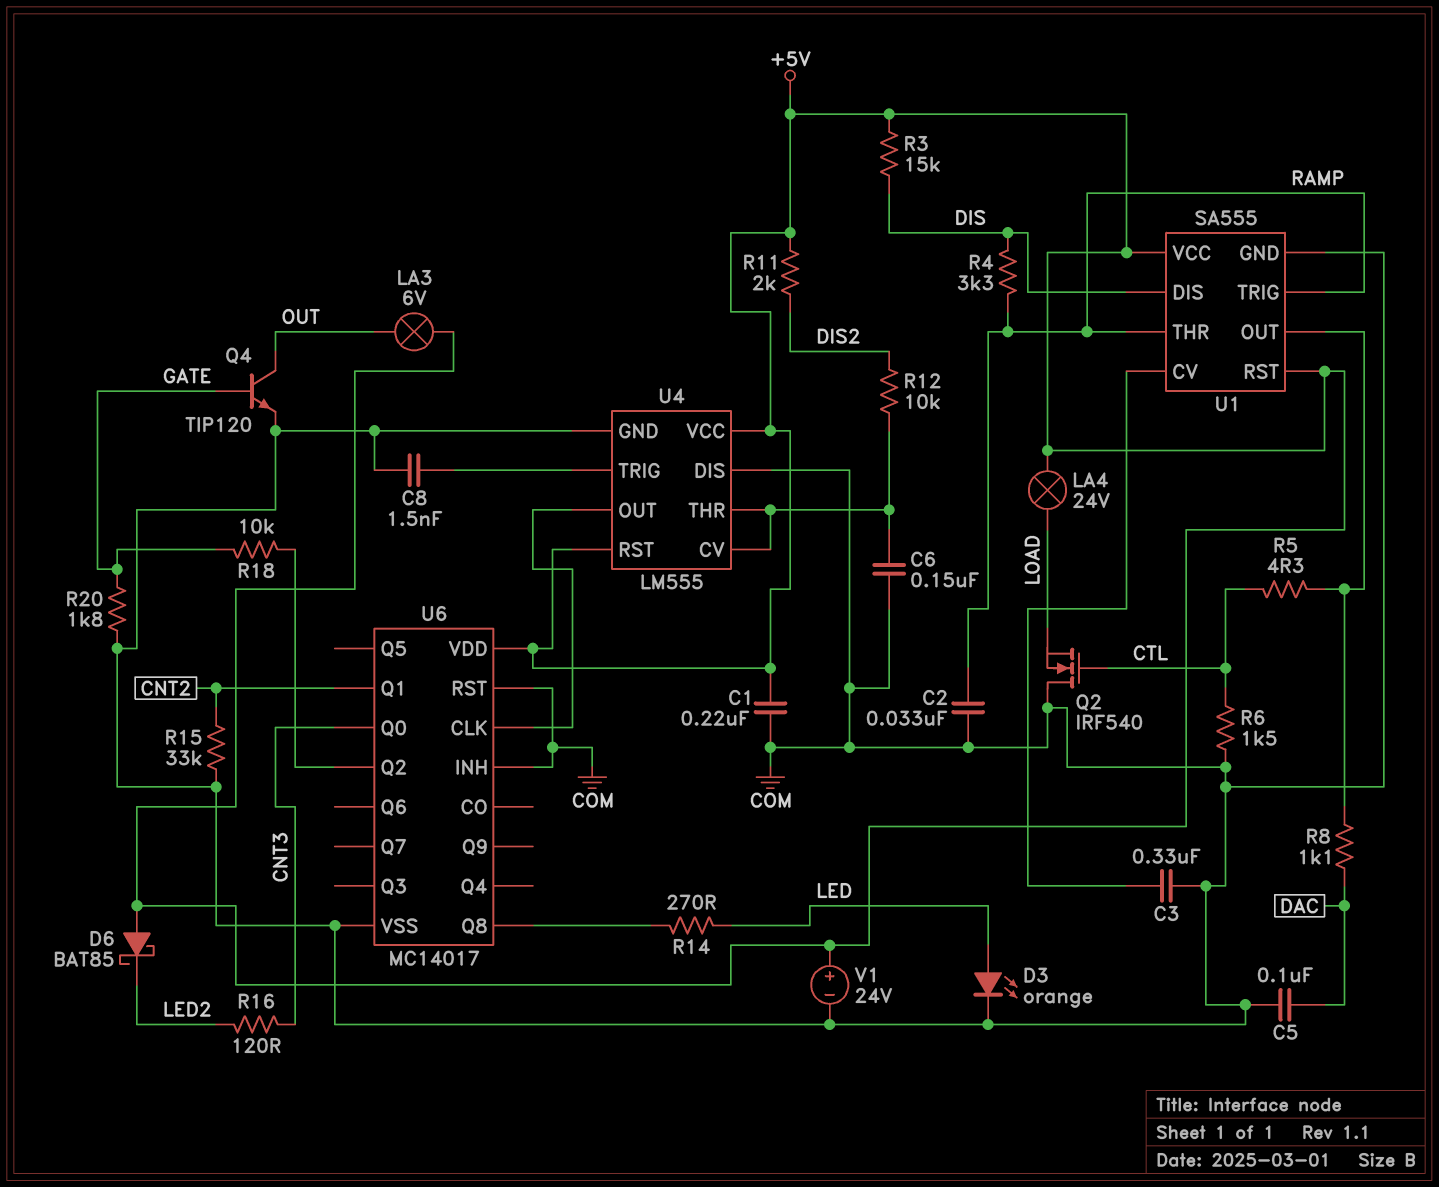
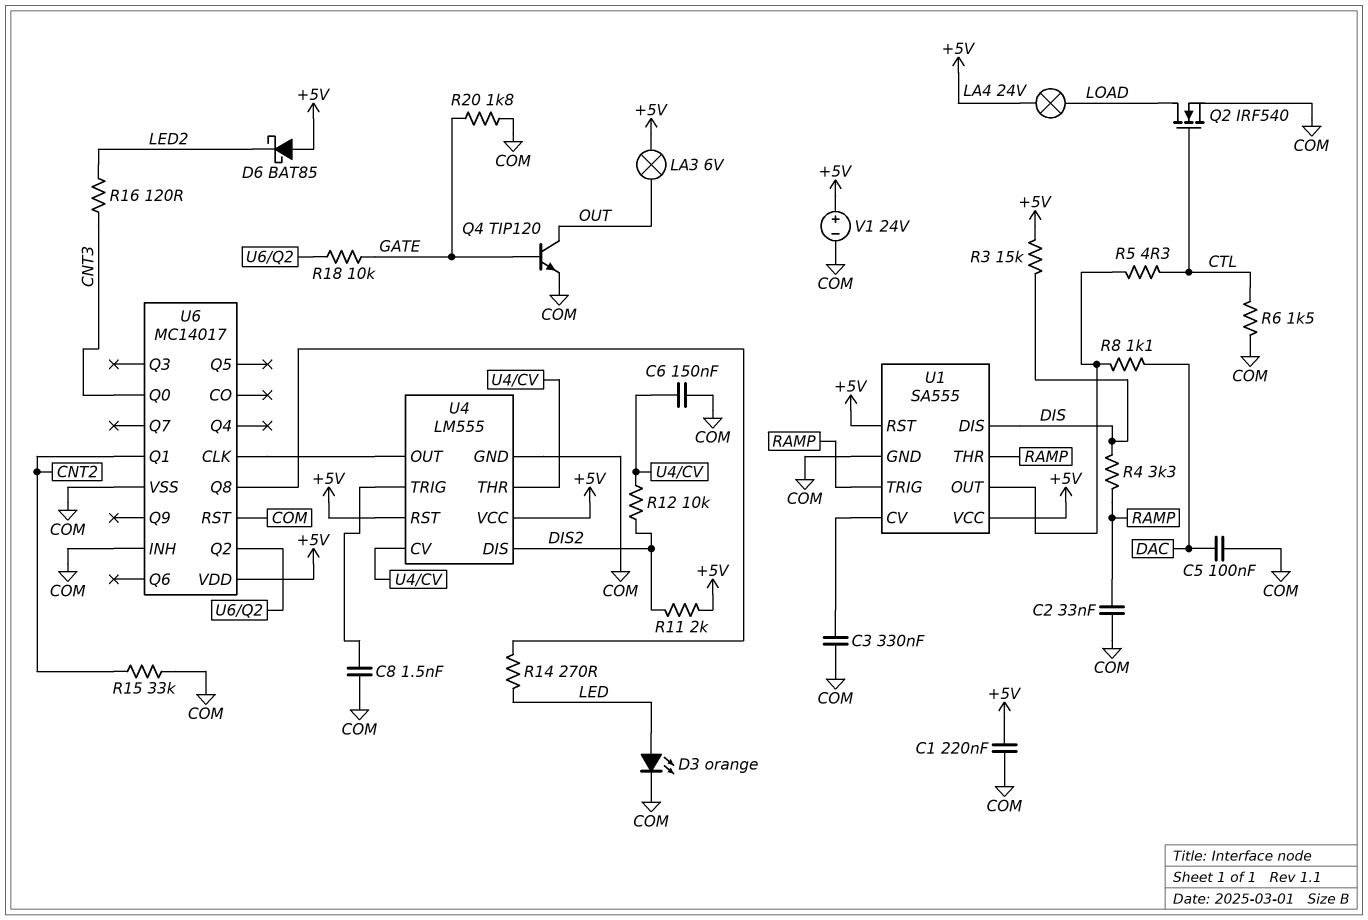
Q2: NMOS IRF540 (G CTL, D COM, S LOAD) -> NMOS IRF540 (G CTL, D LOAD, S COM)
U4 pin DIS: COM -> DIS2

